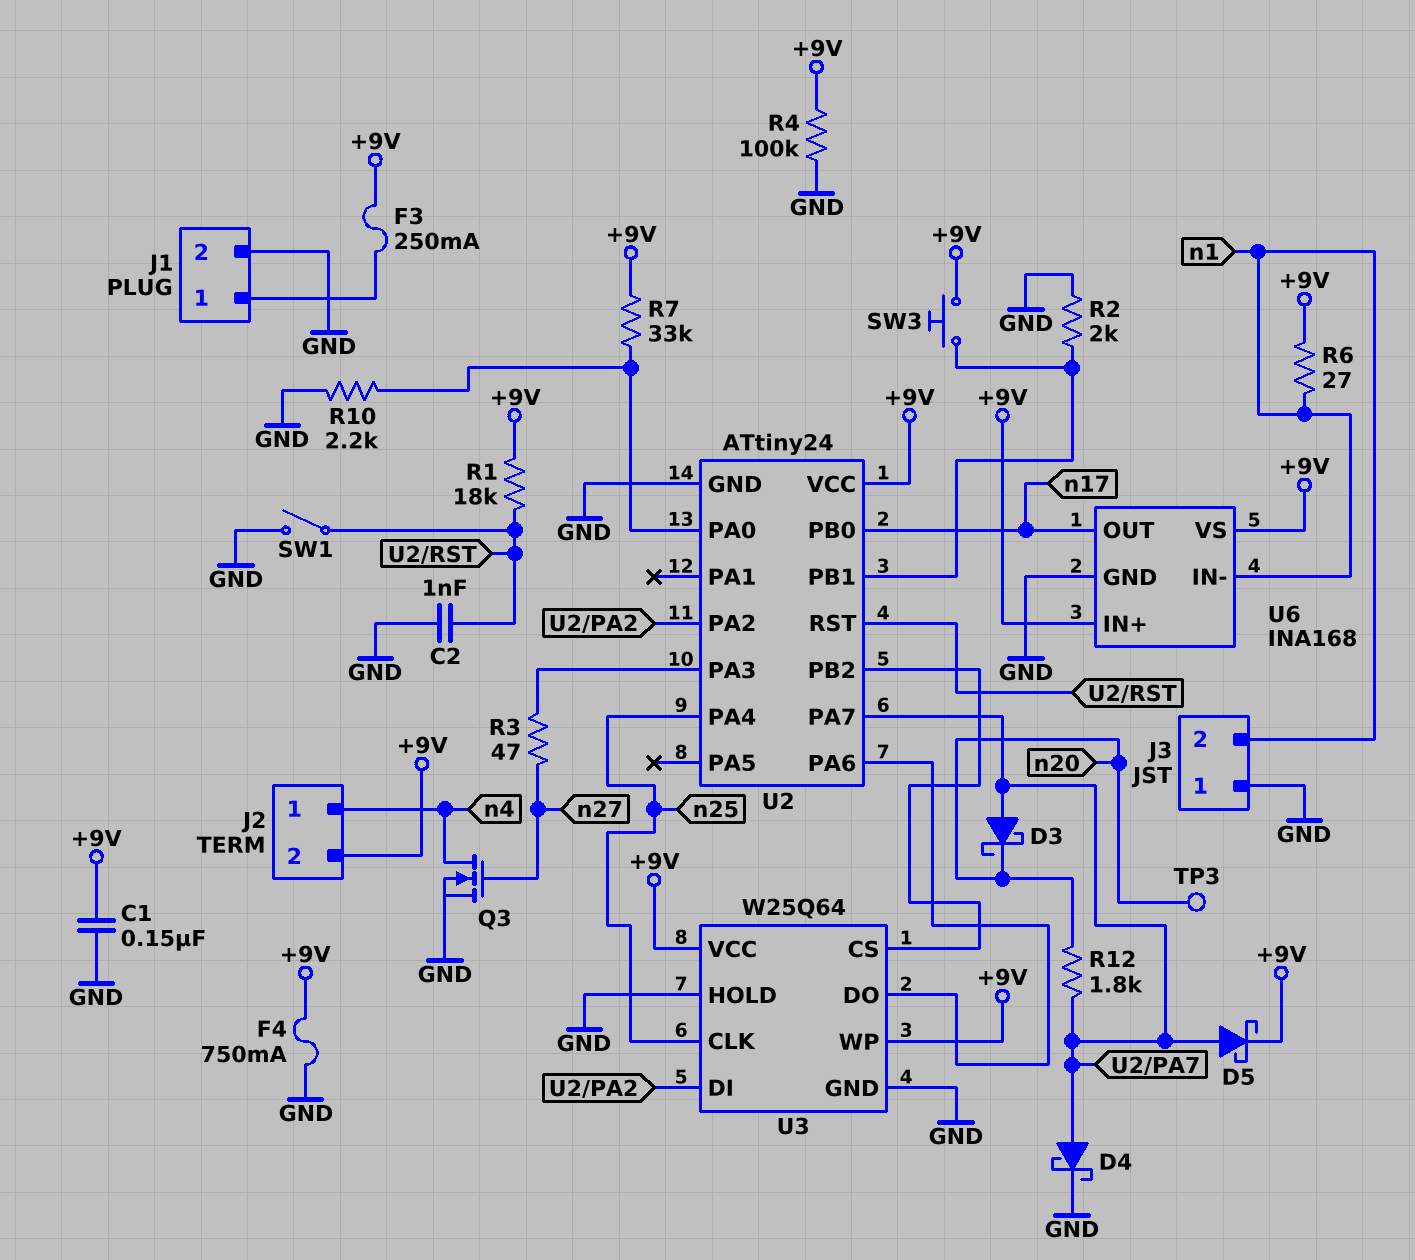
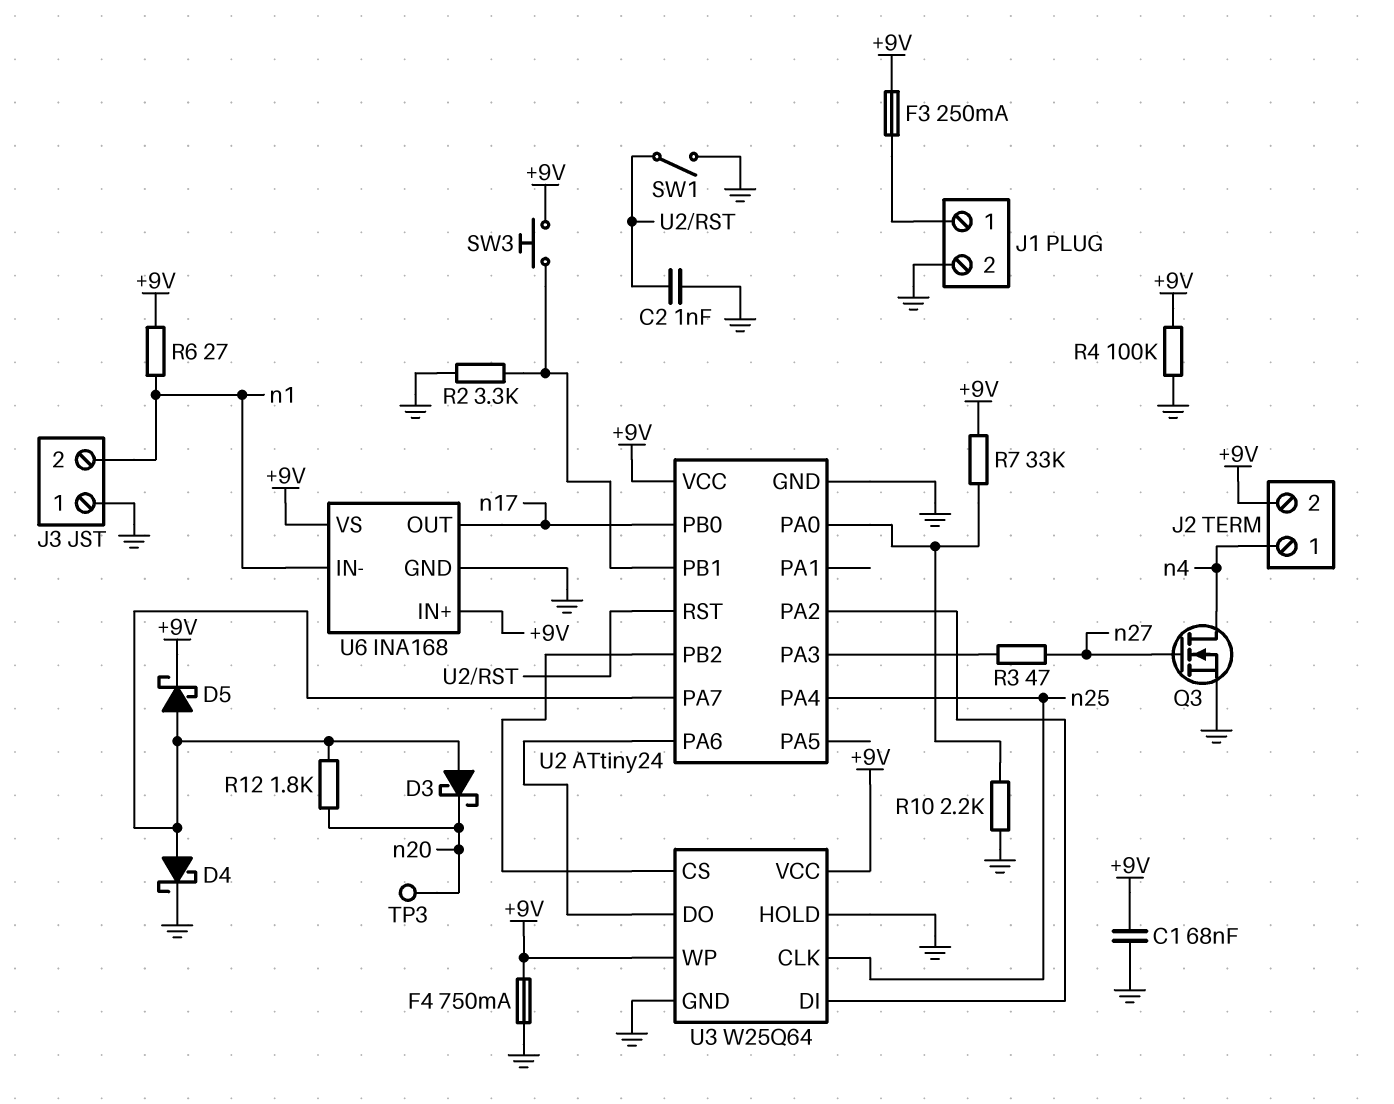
C1: 150nF (+9V, GND) -> 68nF (+9V, GND)
R1: 18k (+9V, U2/RST) -> none
R2: 2k (GND, U2/PB1) -> 3.3k (GND, U2/PB1)

